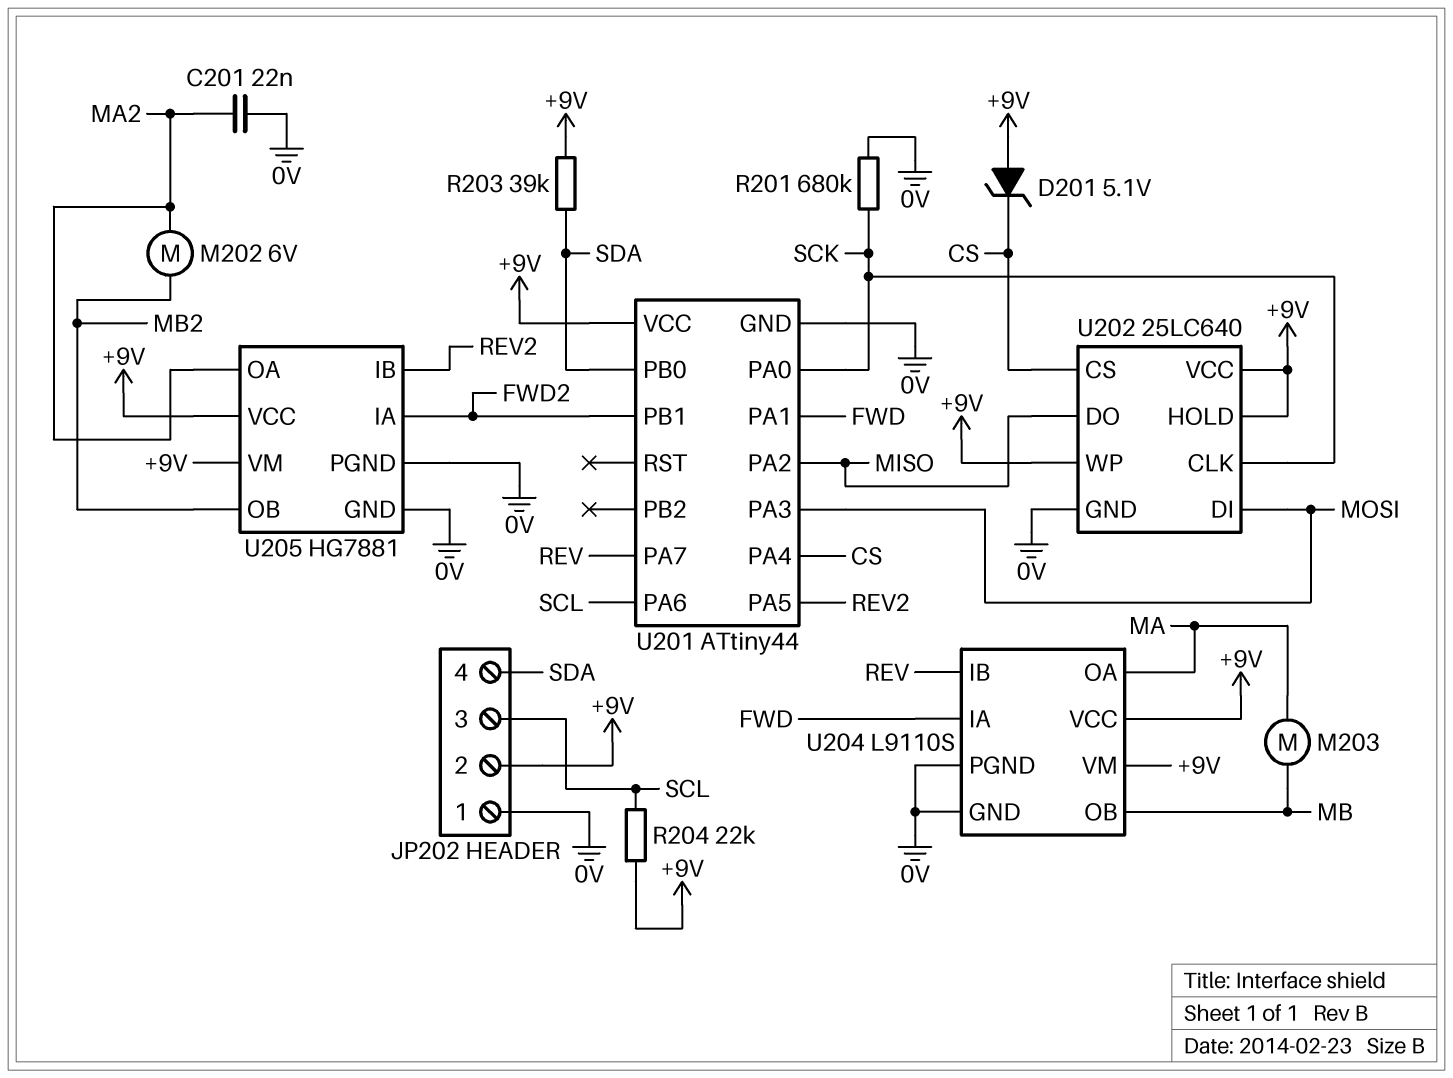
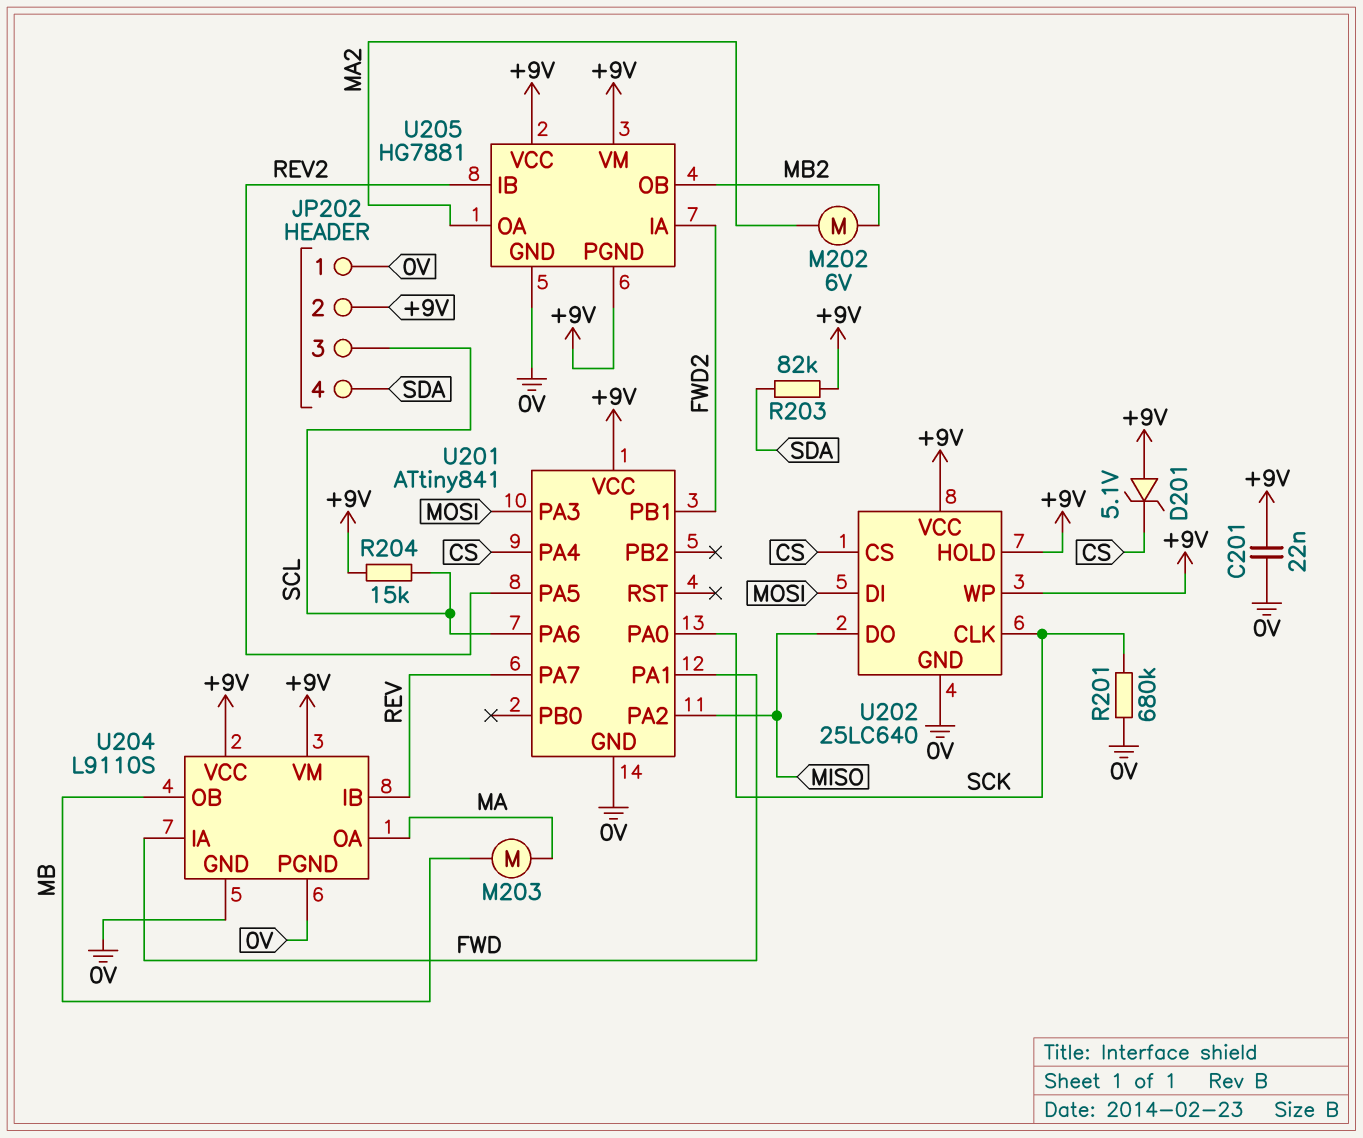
C201: 22nF (0V, MA2) -> 22nF (+9V, 0V)
R203: 39k (+9V, SDA) -> 82k (+9V, SDA)
R204: 22k (+9V, SCL) -> 15k (+9V, SCL)
U201: ATtiny44 -> ATtiny841
U201 pin PB0: SDA -> none
U205 pin PGND: 0V -> +9V

